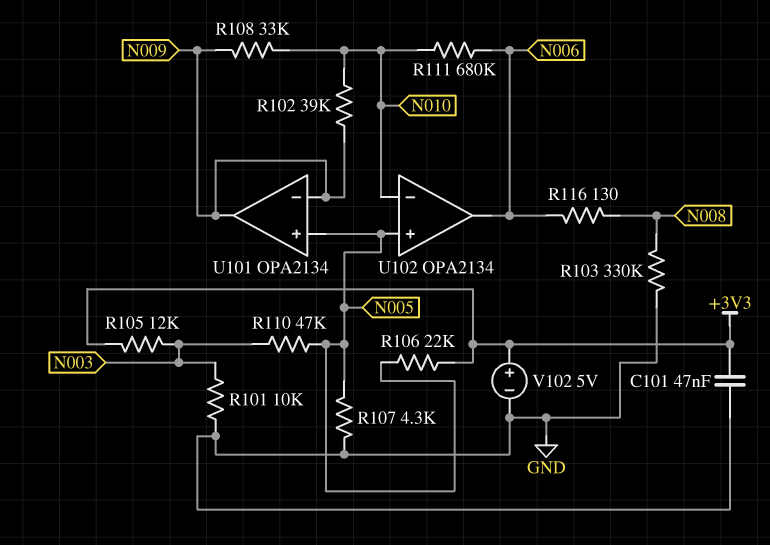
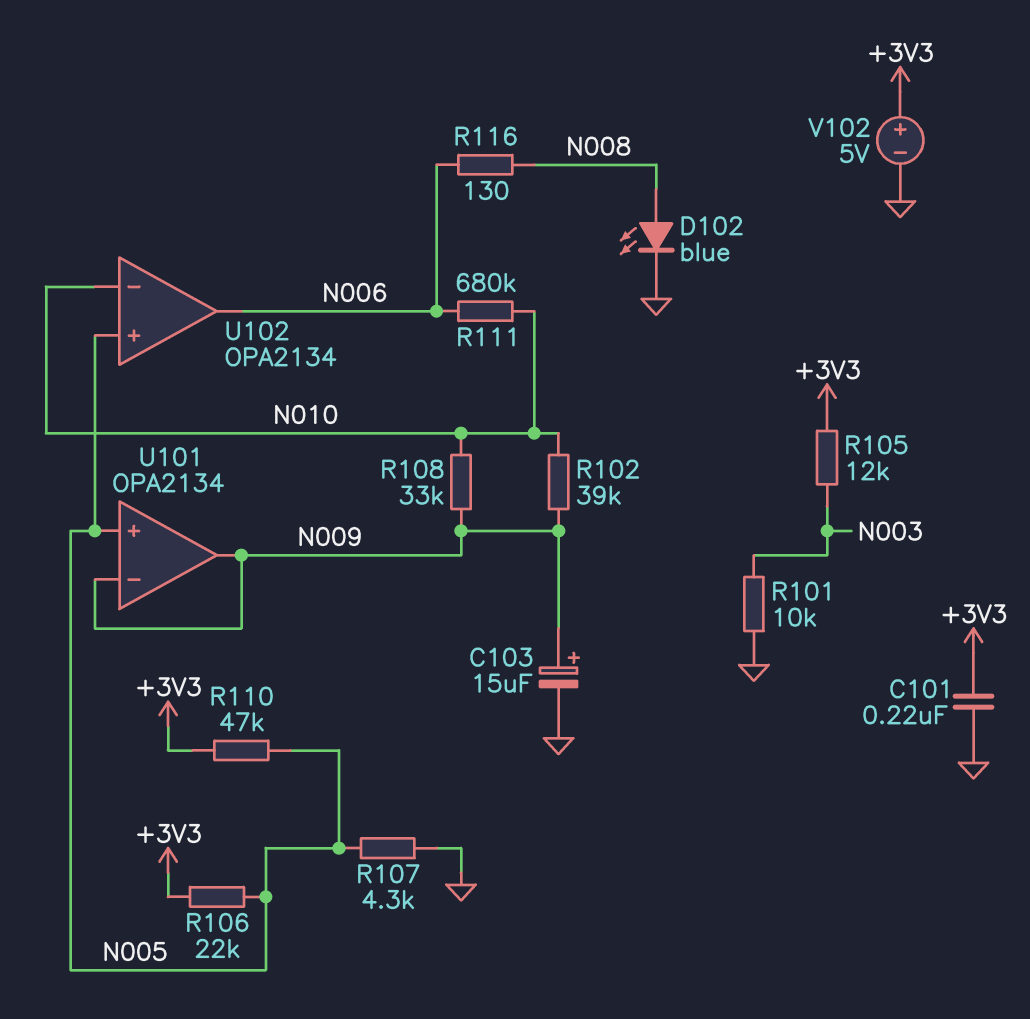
C101: 47nF (+3V3, GND) -> 220nF (+3V3, GND)
C103: none -> 15uF (plus N009, minus GND)
D102: none -> LED blue (A N008, K GND)
R103: 330k (GND, N008) -> none
R110: 47k (N003, N005) -> 47k (+3V3, N005)

